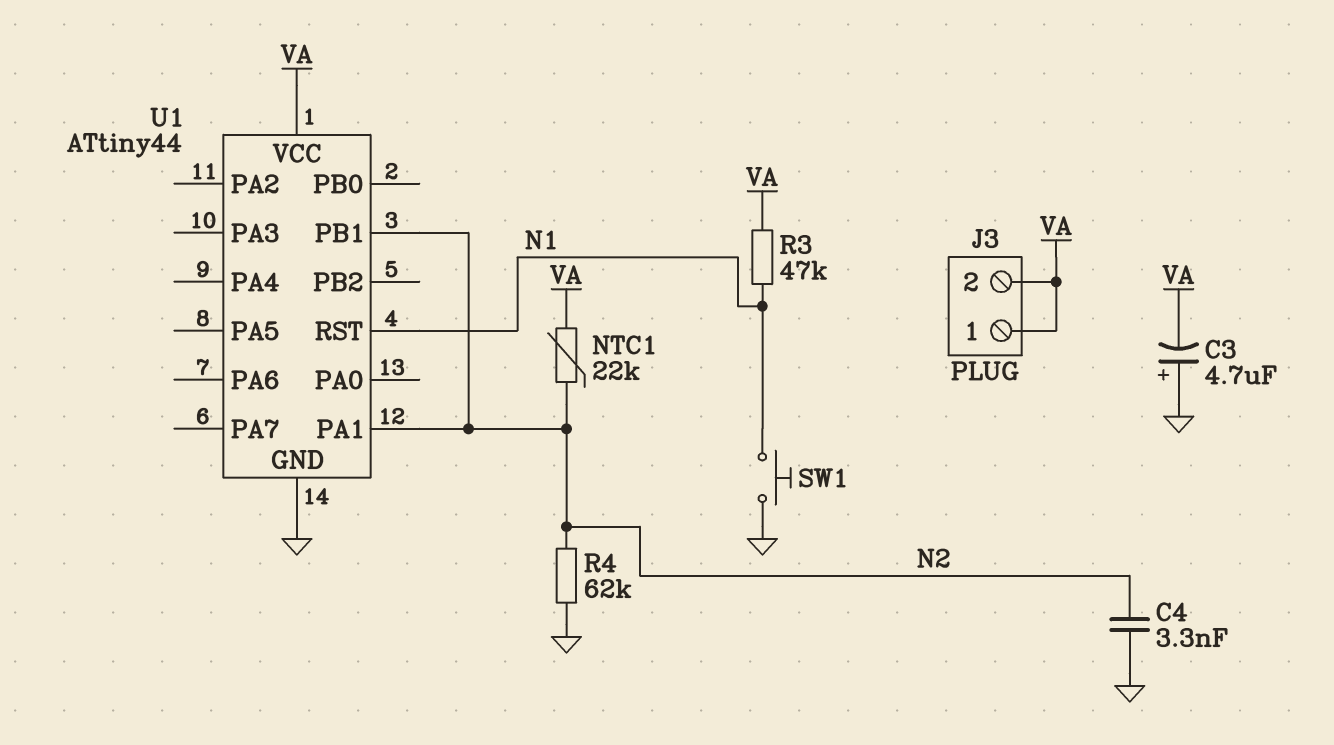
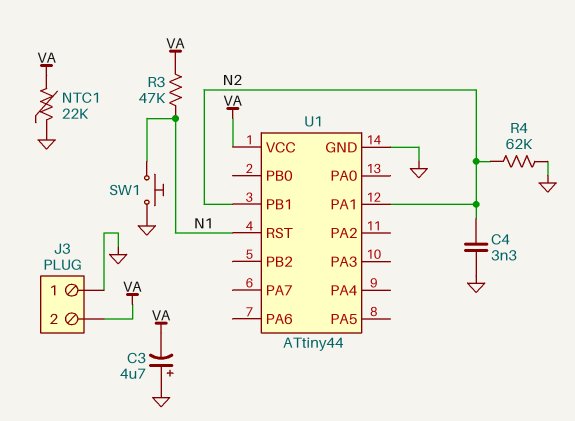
J3 pin 1: VA -> GND
NTC1: 22k (N2, VA) -> 22k (GND, VA)

